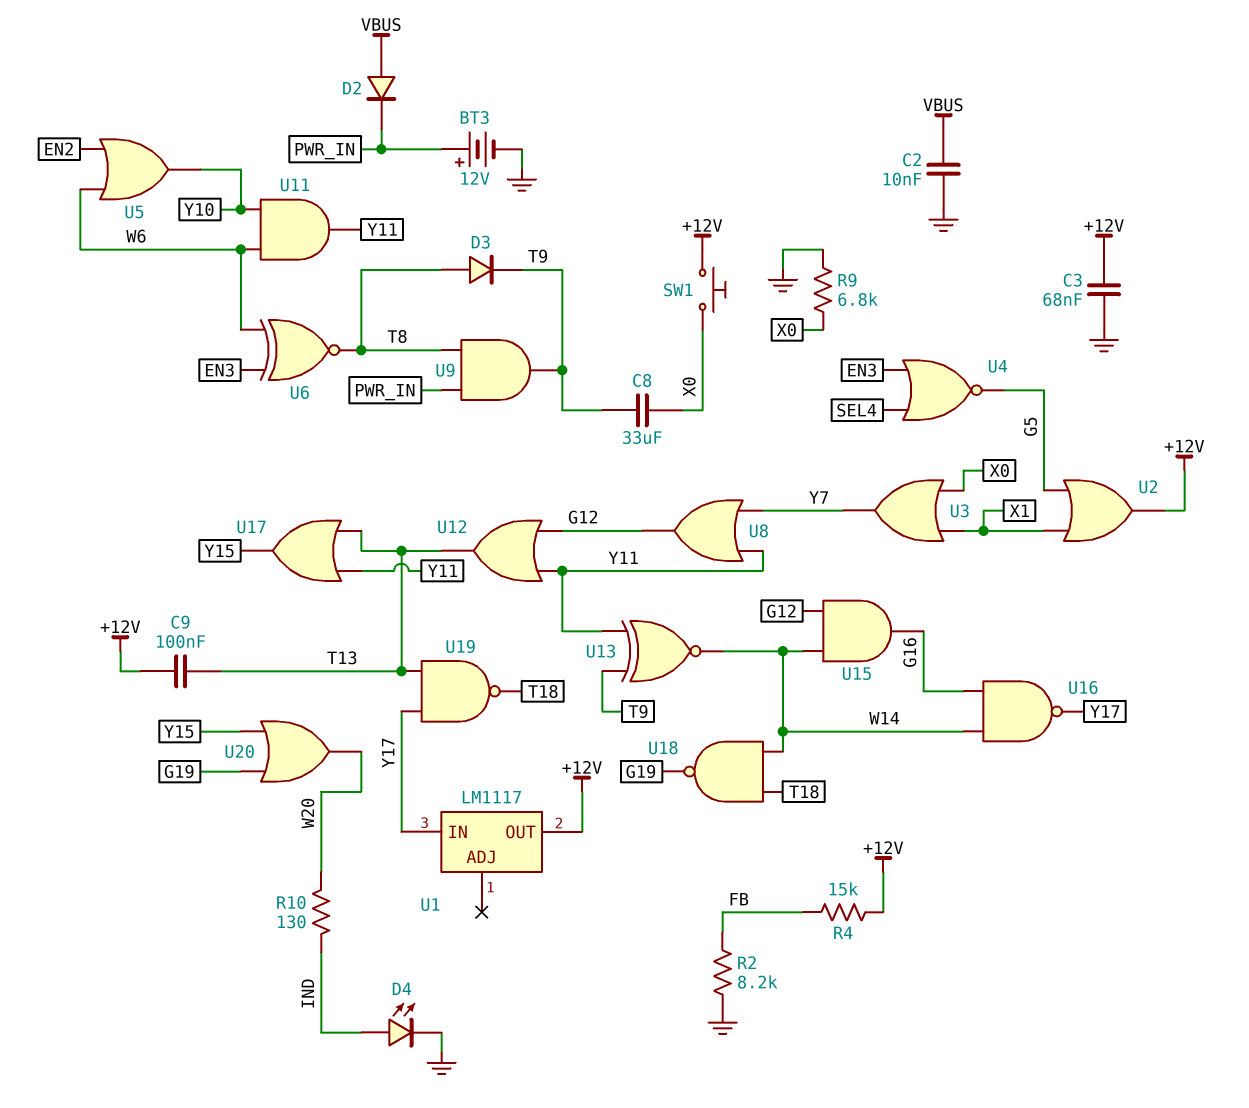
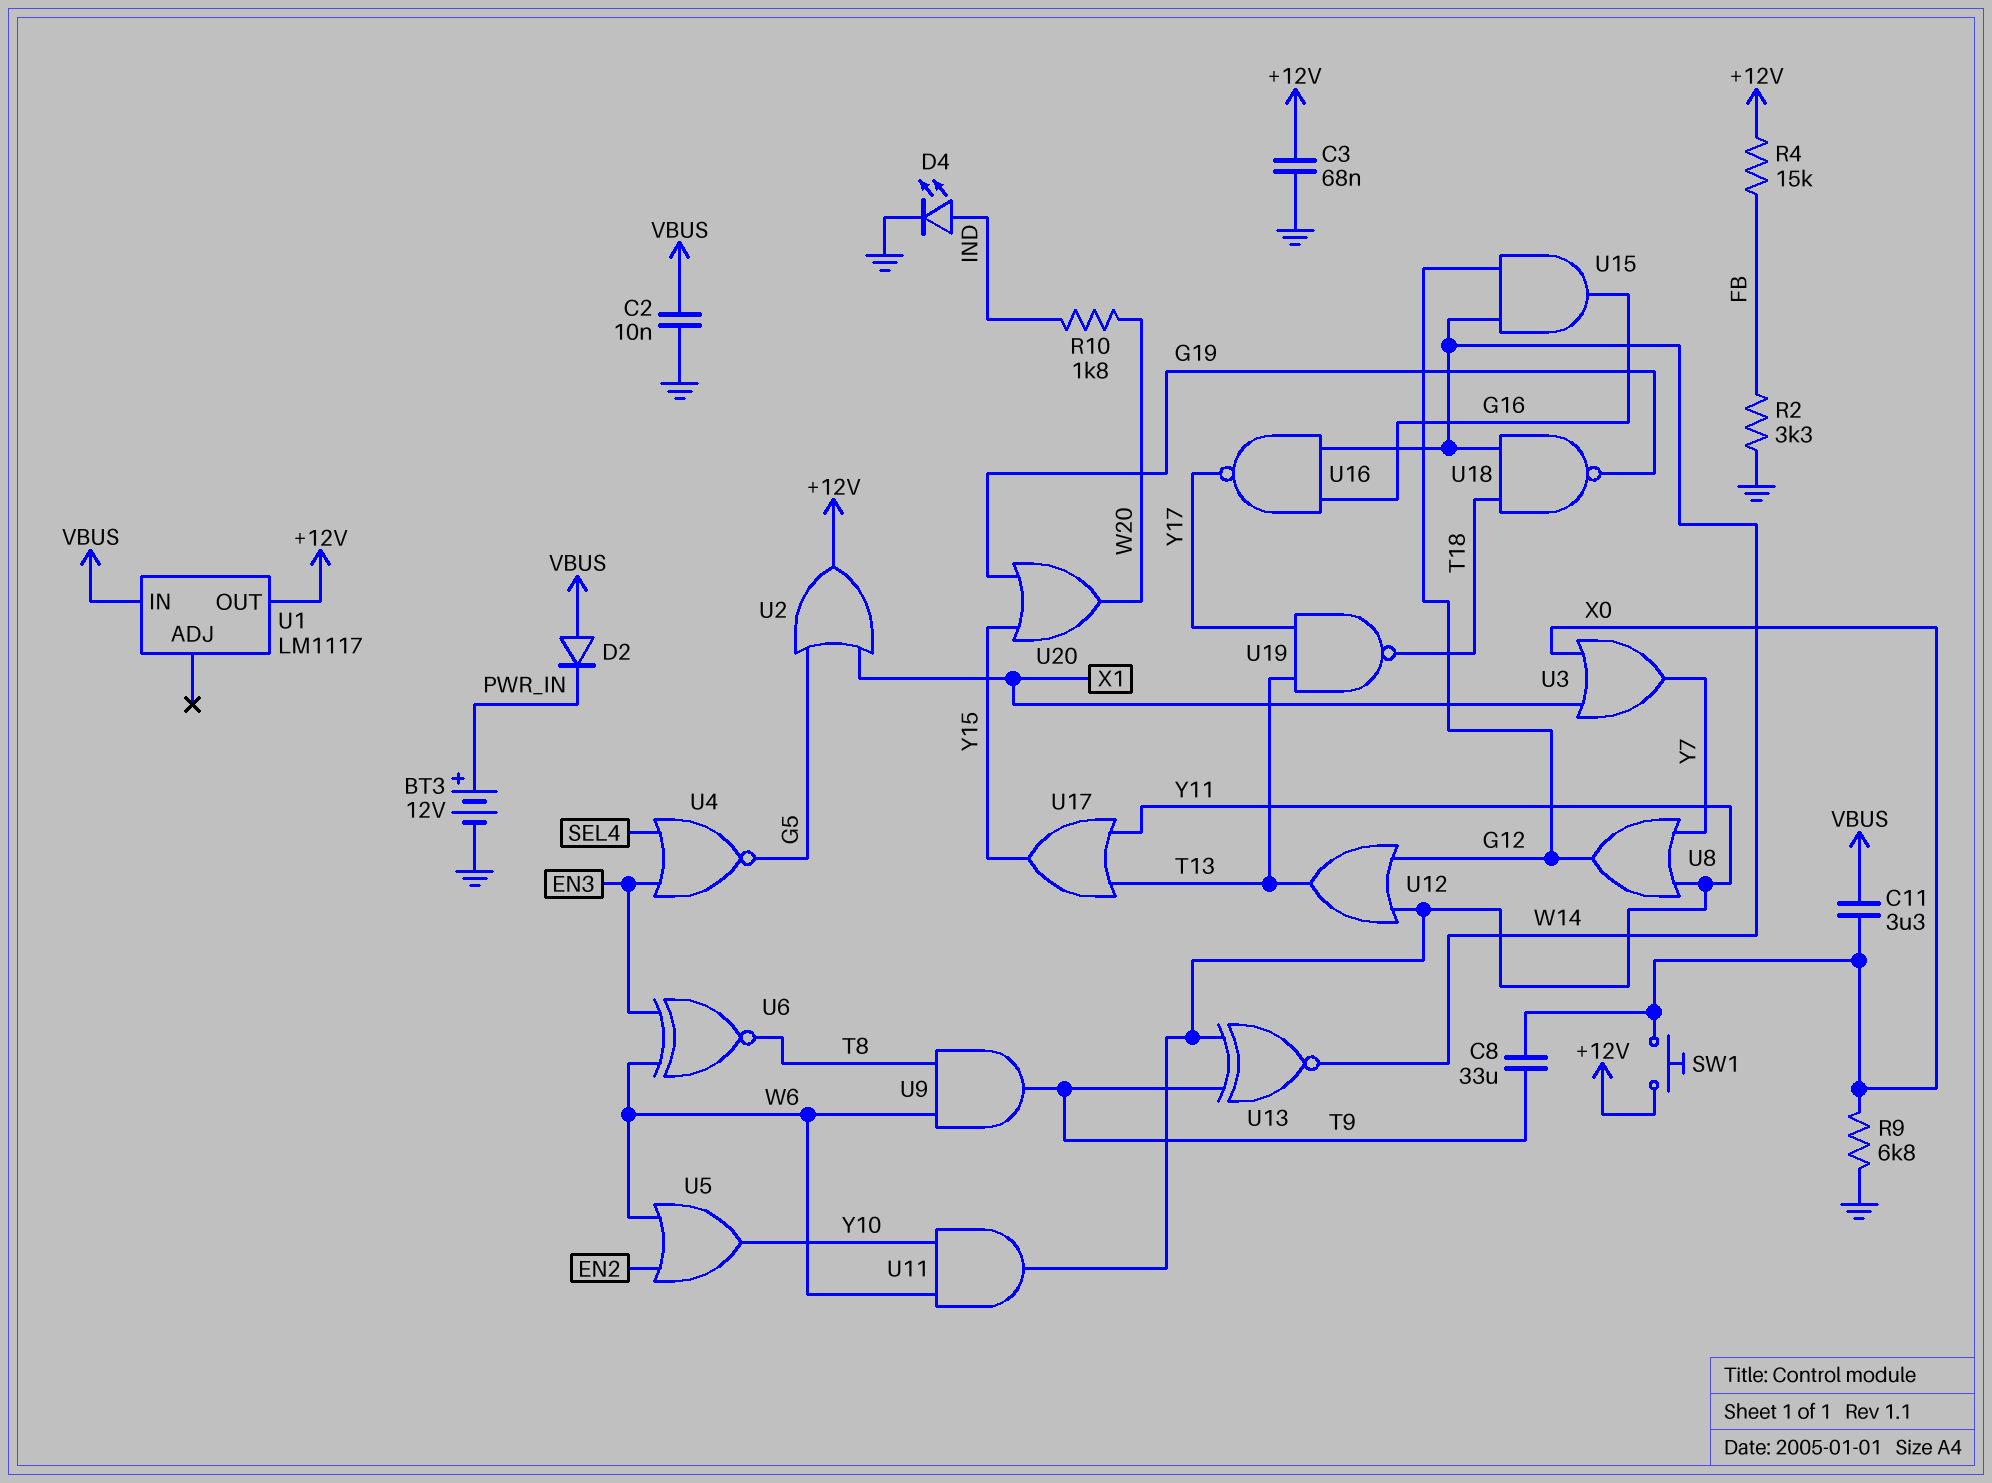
C9: 100nF (+12V, T13) -> none
C11: none -> 3.3uF (VBUS, X0)
D3: diode (A T8, K T9) -> none
R2: 8.2k (FB, GND) -> 3.3k (FB, GND)
R10: 130 (IND, W20) -> 1.8k (IND, W20)
U1 pin IN: Y17 -> VBUS
U9: AND (in PWR_IN, in T8, out T9) -> AND (in T8, in W6, out T9)

